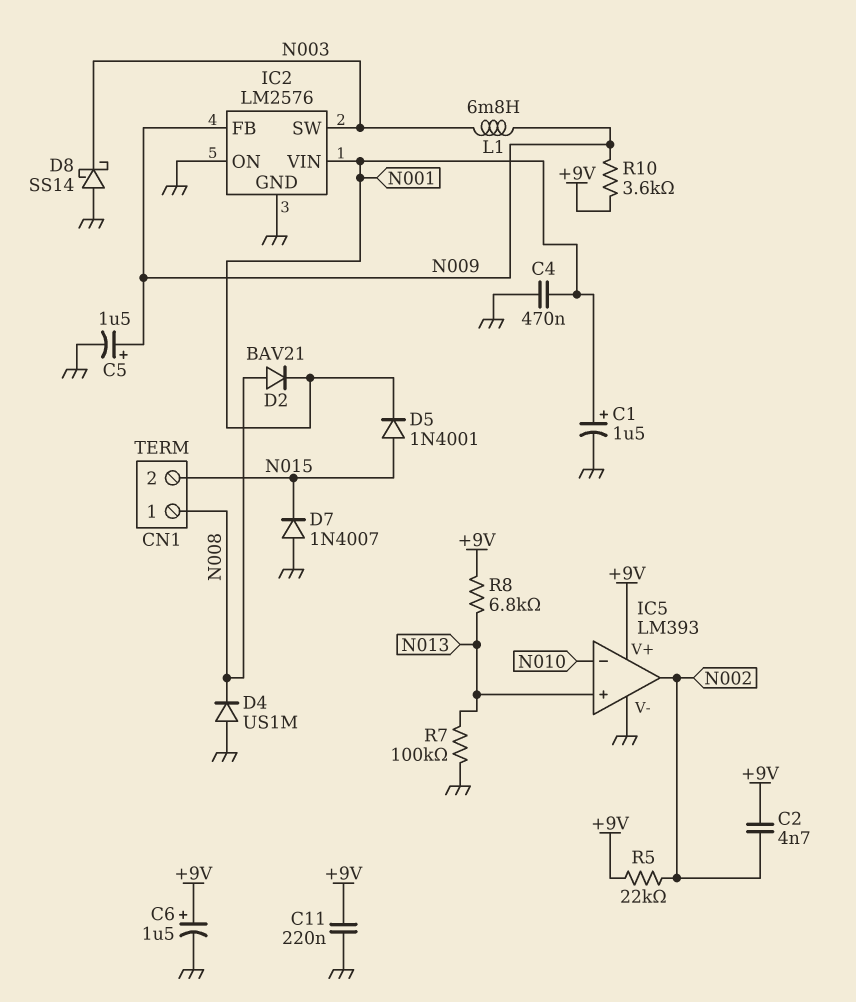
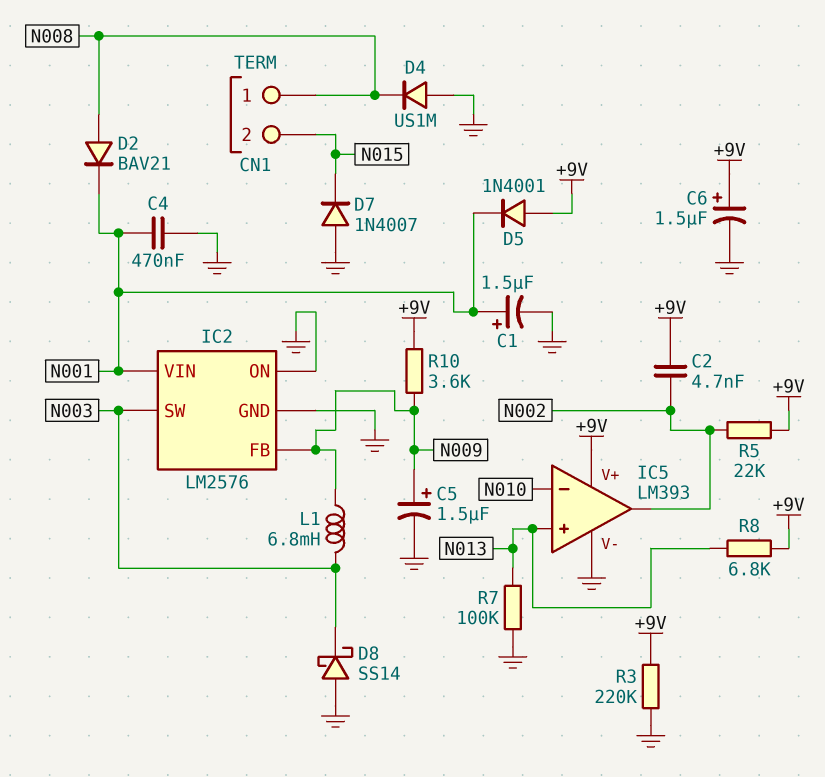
C11: 220nF (+9V, GND) -> none
D5: diode 1N4001 (A N015, K N001) -> diode 1N4001 (A +9V, K N001)
R3: none -> 220k (+9V, GND)

